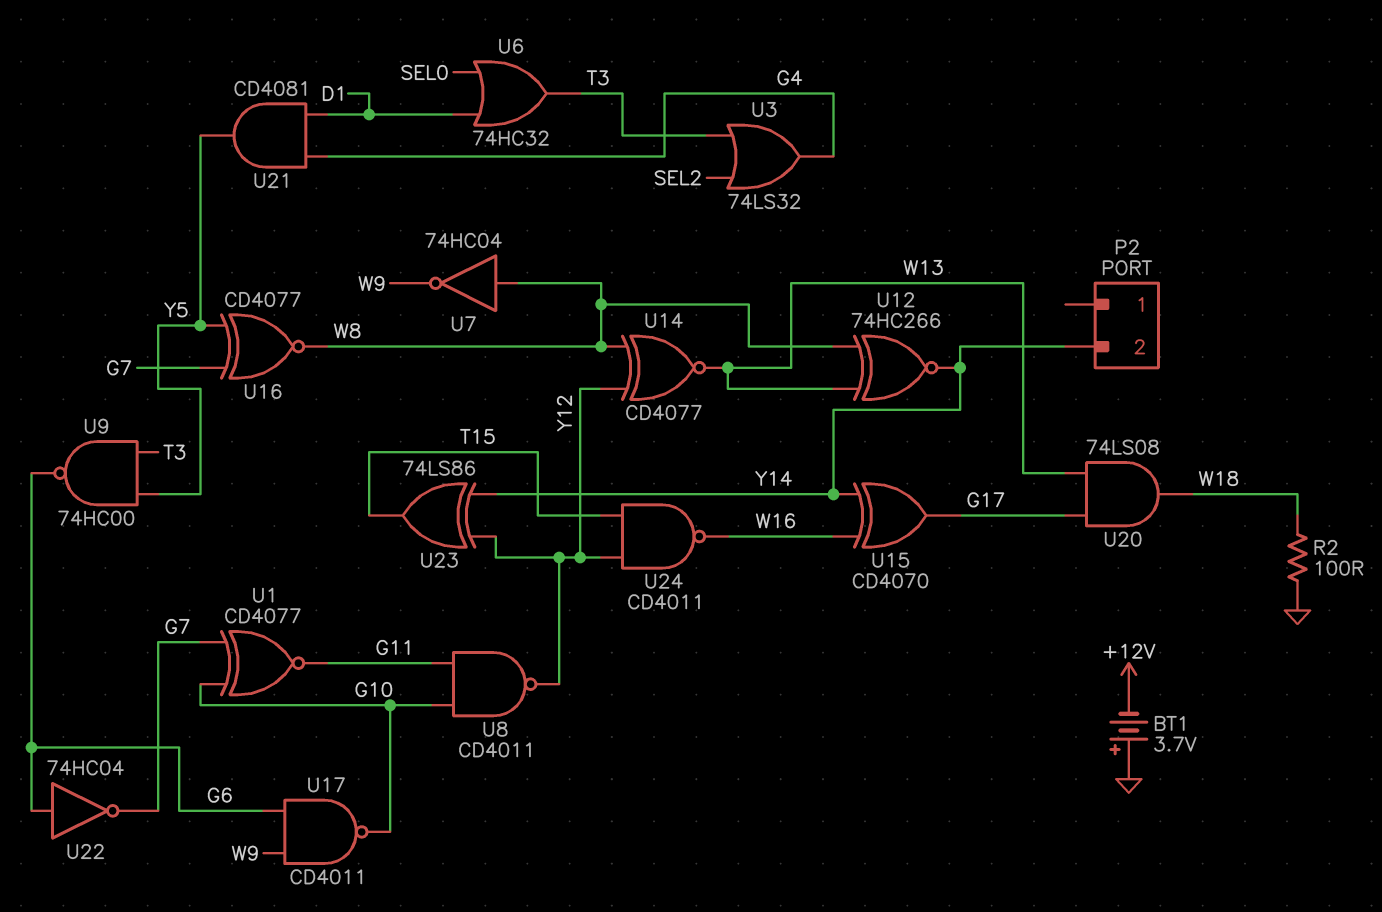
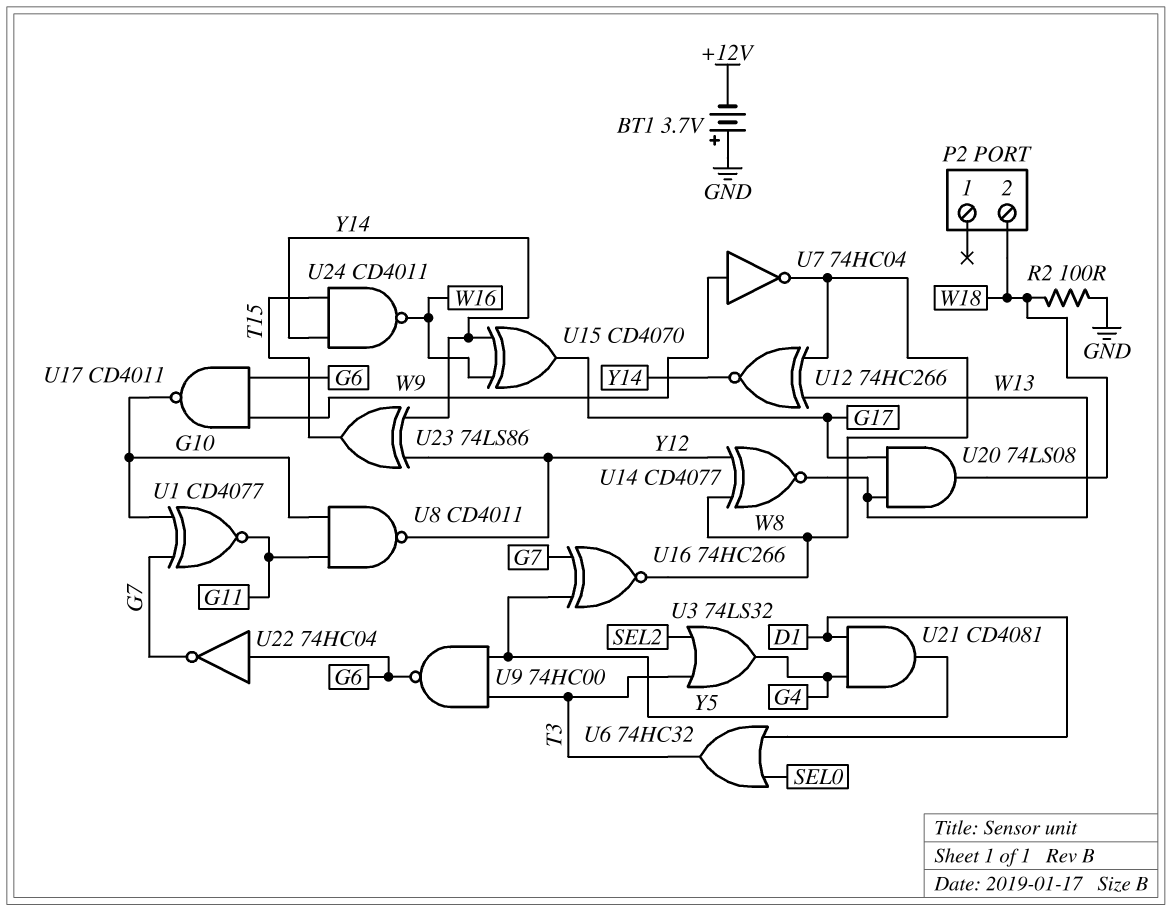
P2 pin 2: Y14 -> W18
U7: NOT 74HC04 (in W8, out W9) -> NOT 74HC04 (in W9, out W8)
U16: XNOR CD4077 (in G7, in Y5, out W8) -> XNOR 74HC266 (in G7, in Y5, out W8)
U24: NAND CD4011 (in T15, in Y12, out W16) -> NAND CD4011 (in T15, in Y14, out W16)

